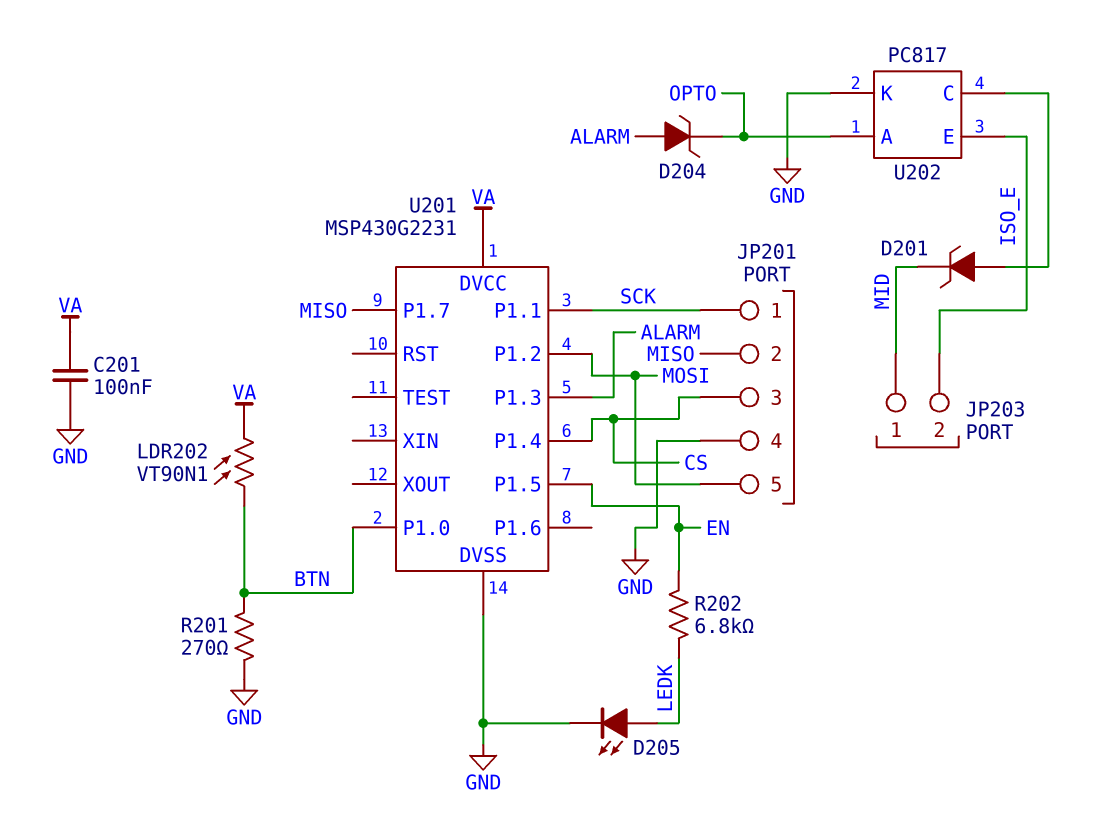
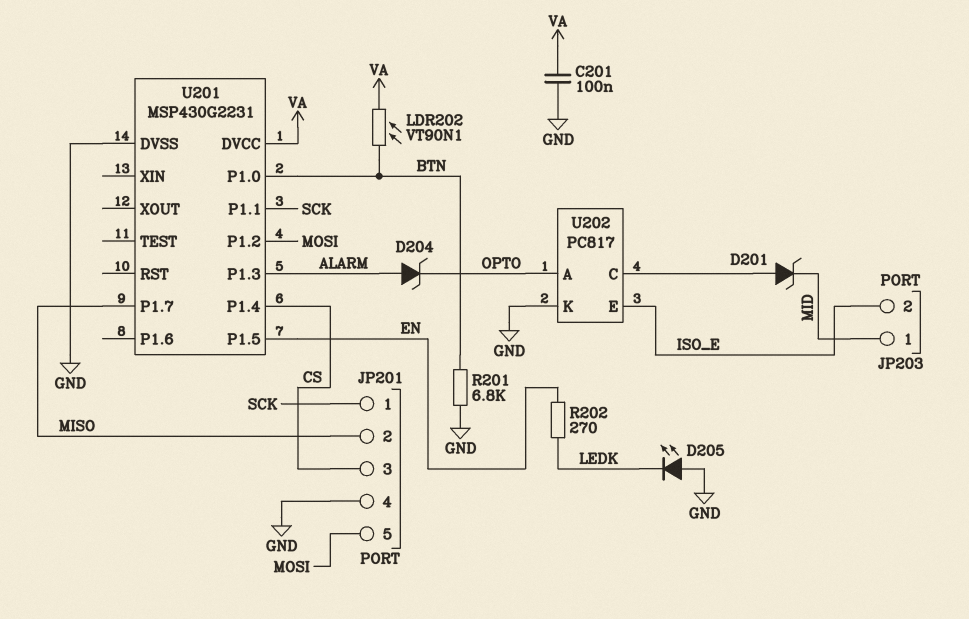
D205: LED (A LEDK, K GND) -> LED (A GND, K LEDK)
R201: 270 (BTN, GND) -> 6.8k (BTN, GND)
R202: 6.8k (EN, LEDK) -> 270 (EN, LEDK)

